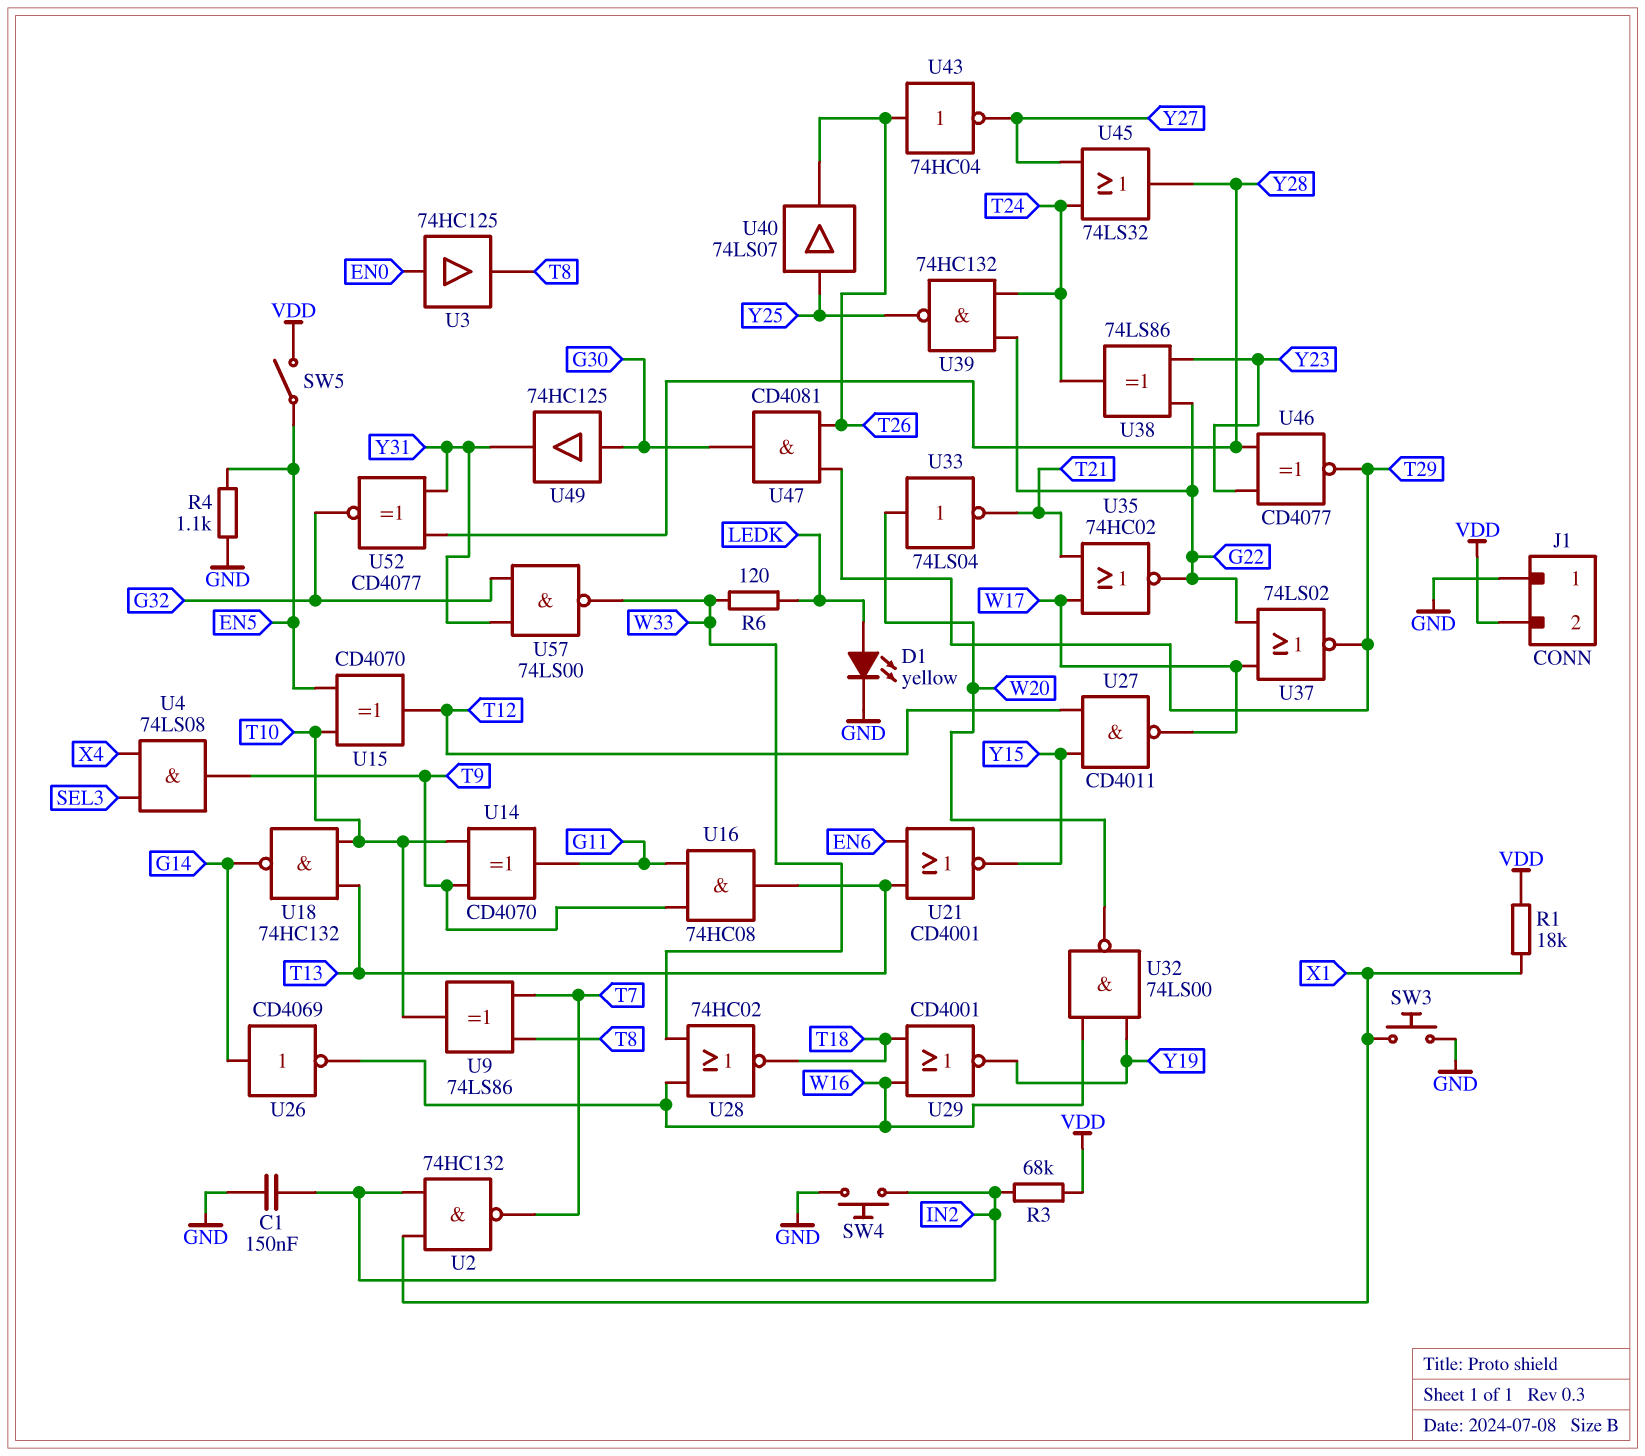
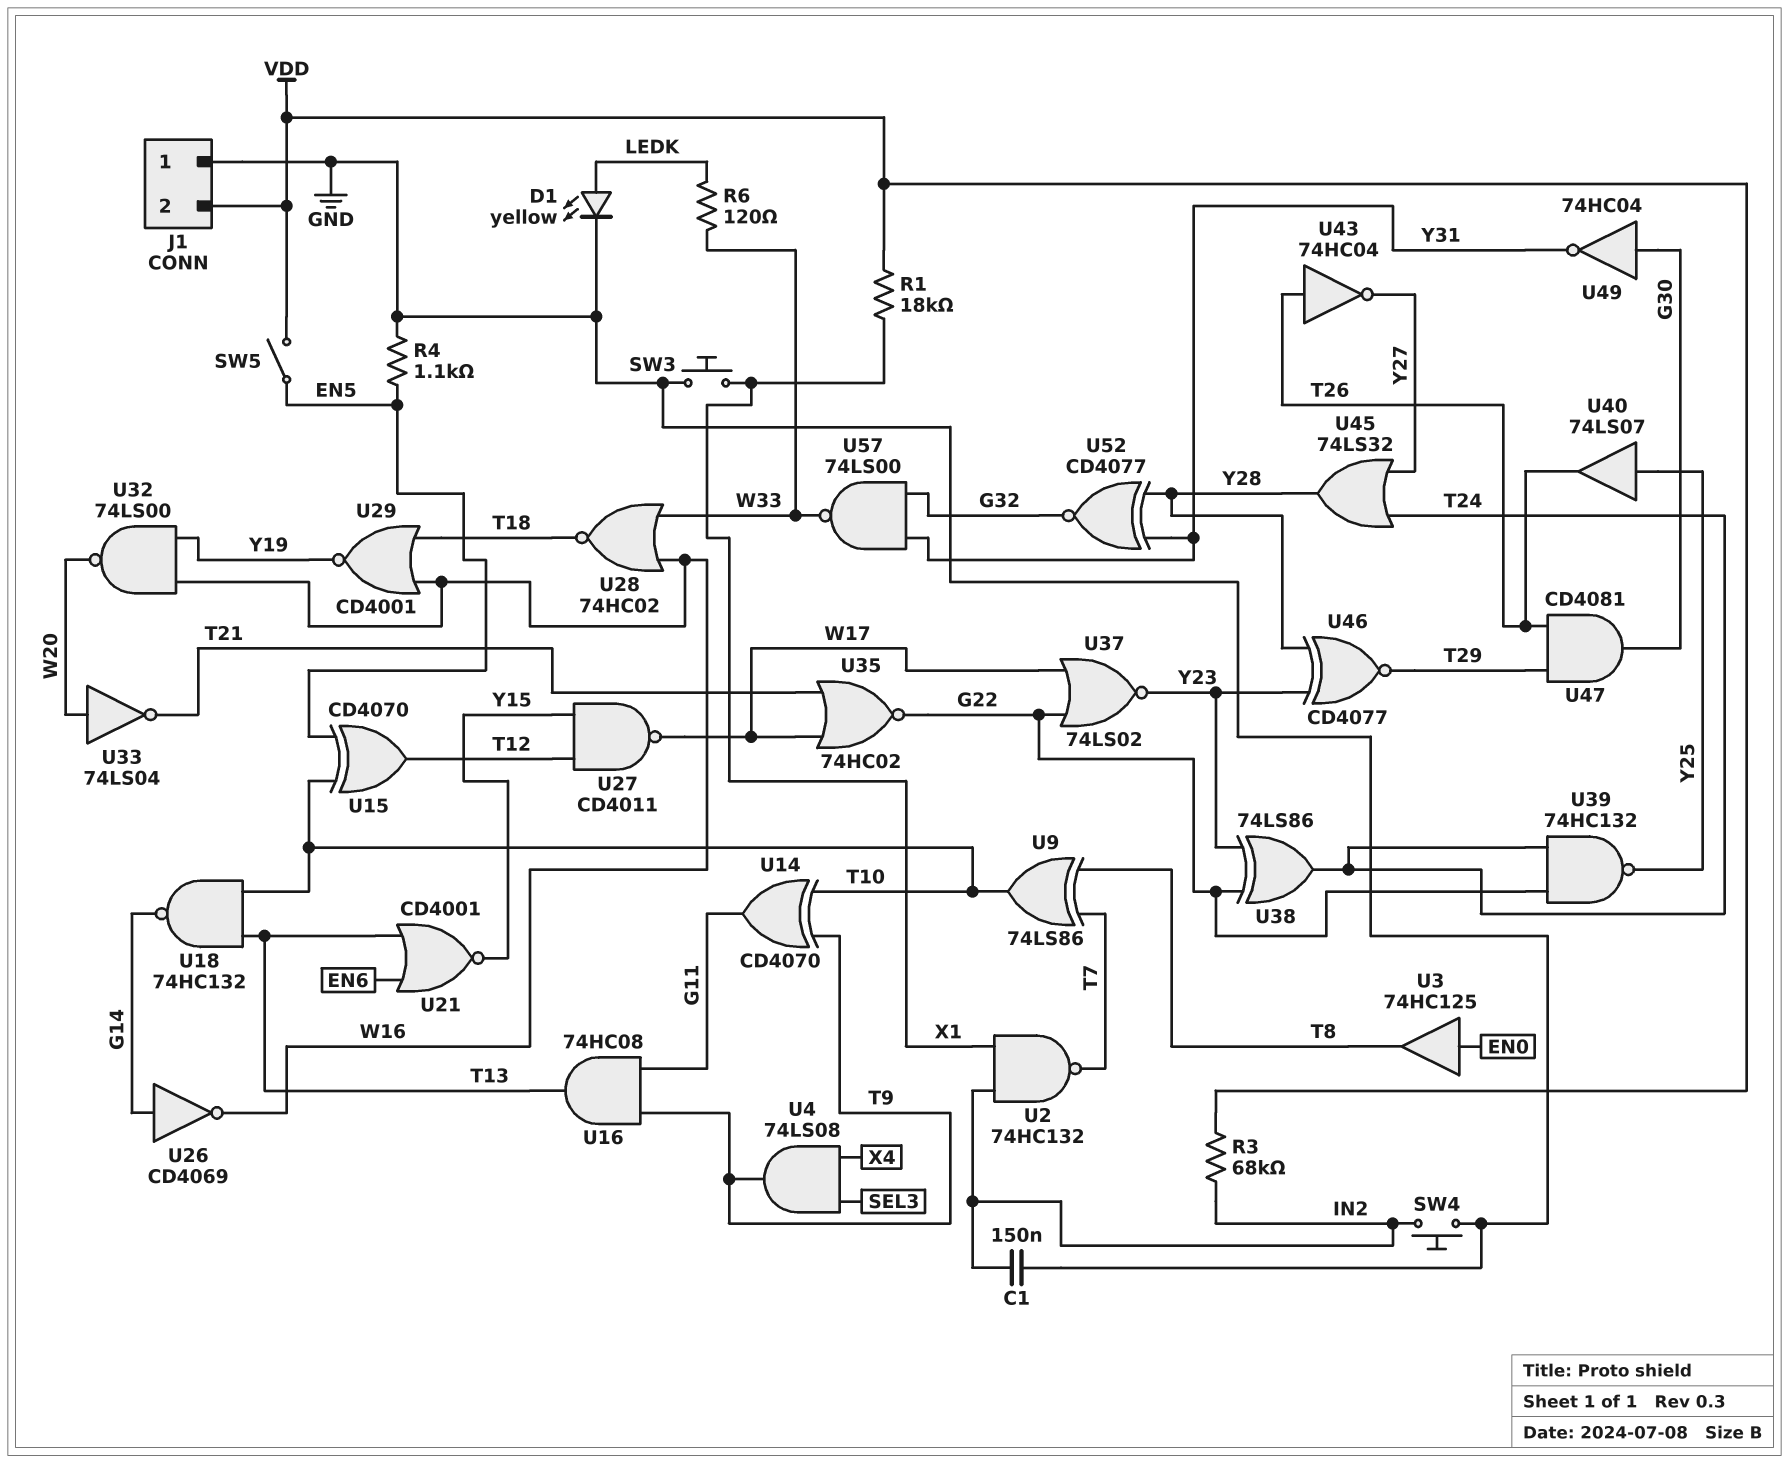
U37: NOR 74LS02 (in G22, in W17, out T29) -> NOR 74LS02 (in G22, in W17, out Y23)
U49: buffer 74HC125 (in G30, out Y31) -> NOT 74HC04 (in G30, out Y31)

